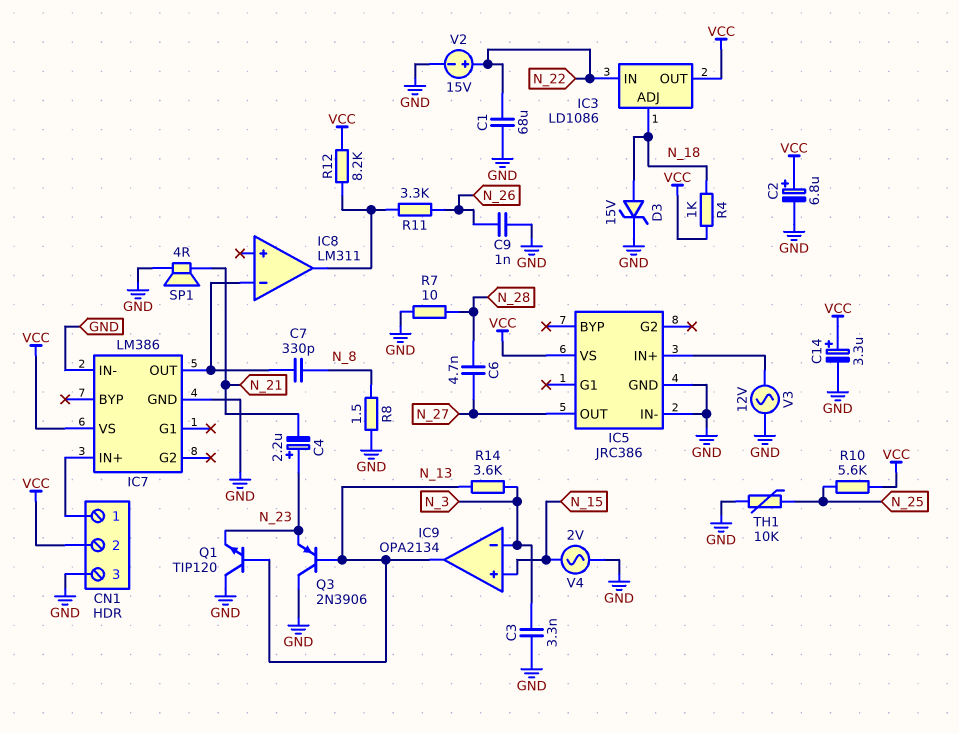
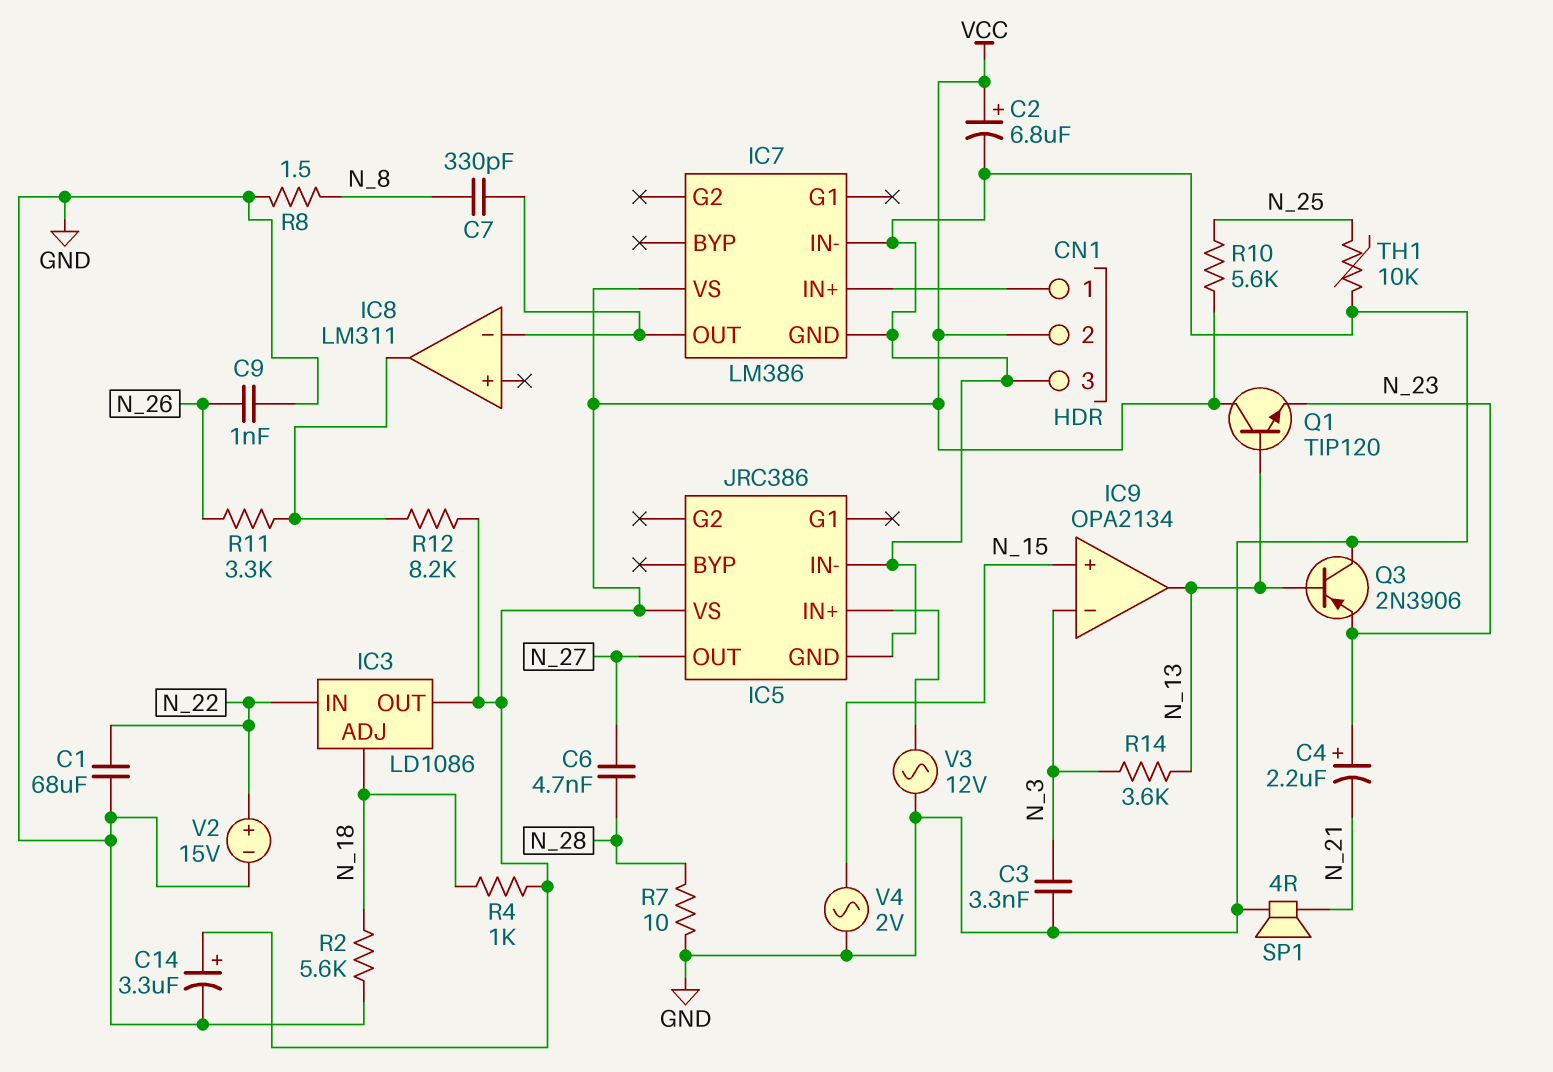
D3: zener 15V (A N_18, K GND) -> none
Q1: NPN TIP120 (B N_13, C GND, E N_23) -> NPN TIP120 (B N_13, C VCC, E N_23)
R2: none -> 5.6k (GND, N_18)

